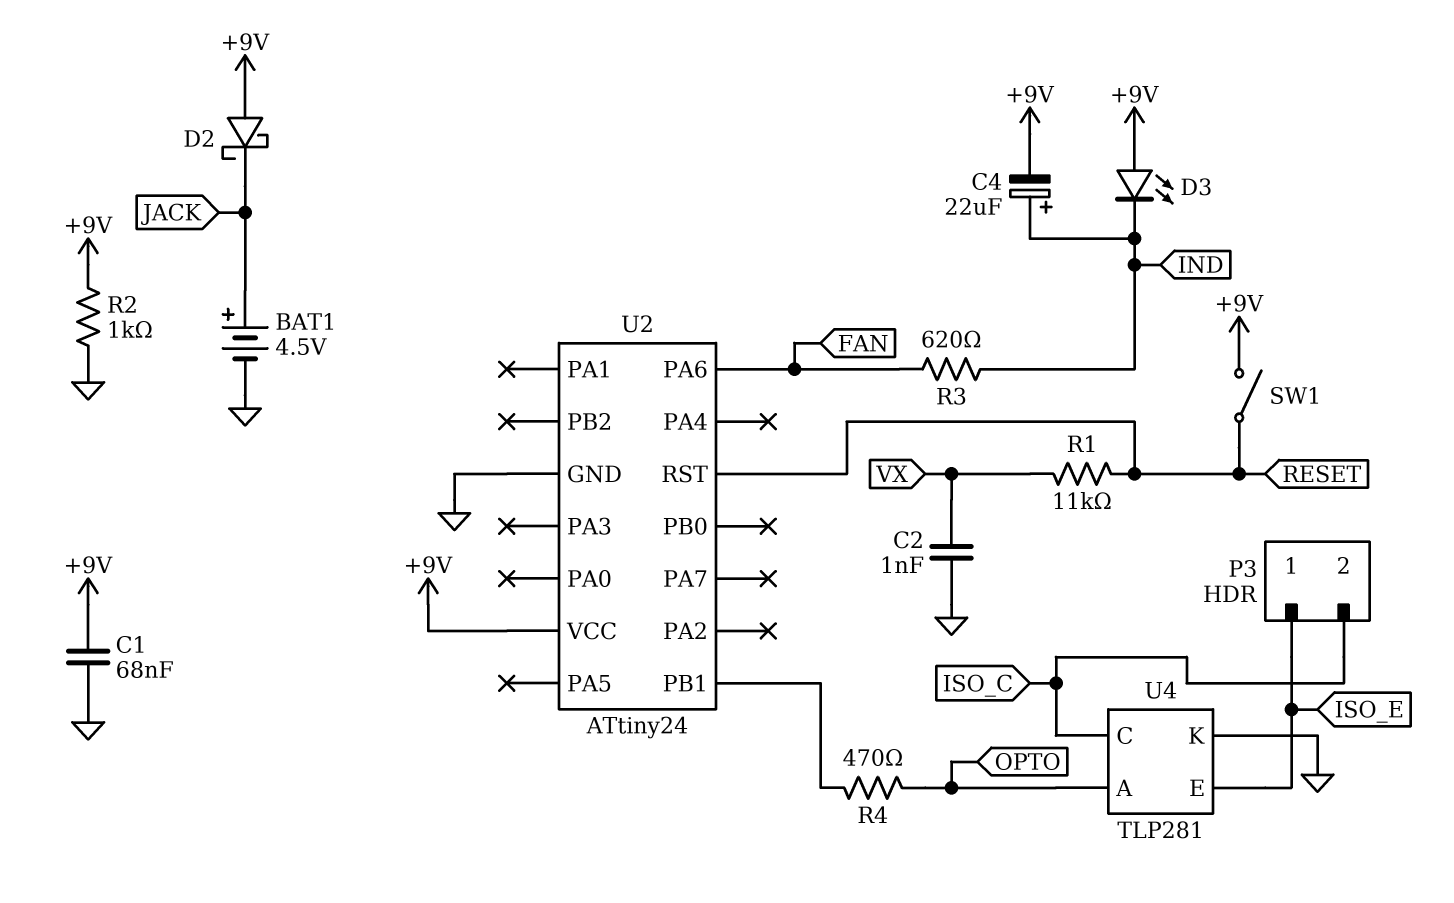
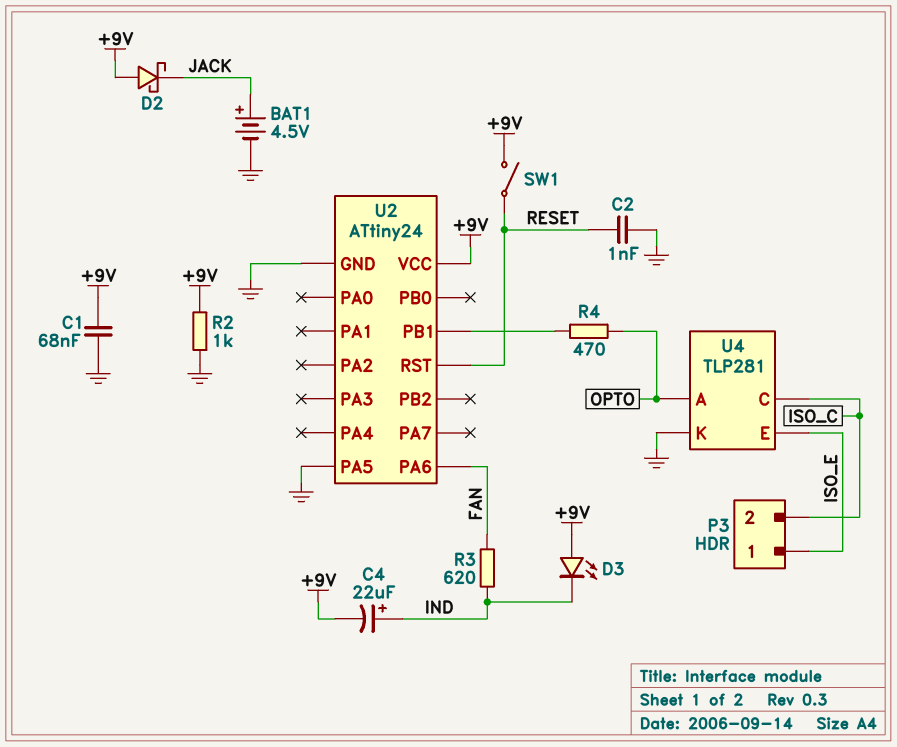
C2: 1nF (GND, VX) -> 1nF (GND, RESET)
R1: 11k (RESET, VX) -> none
U2 pin PA5: none -> GND

